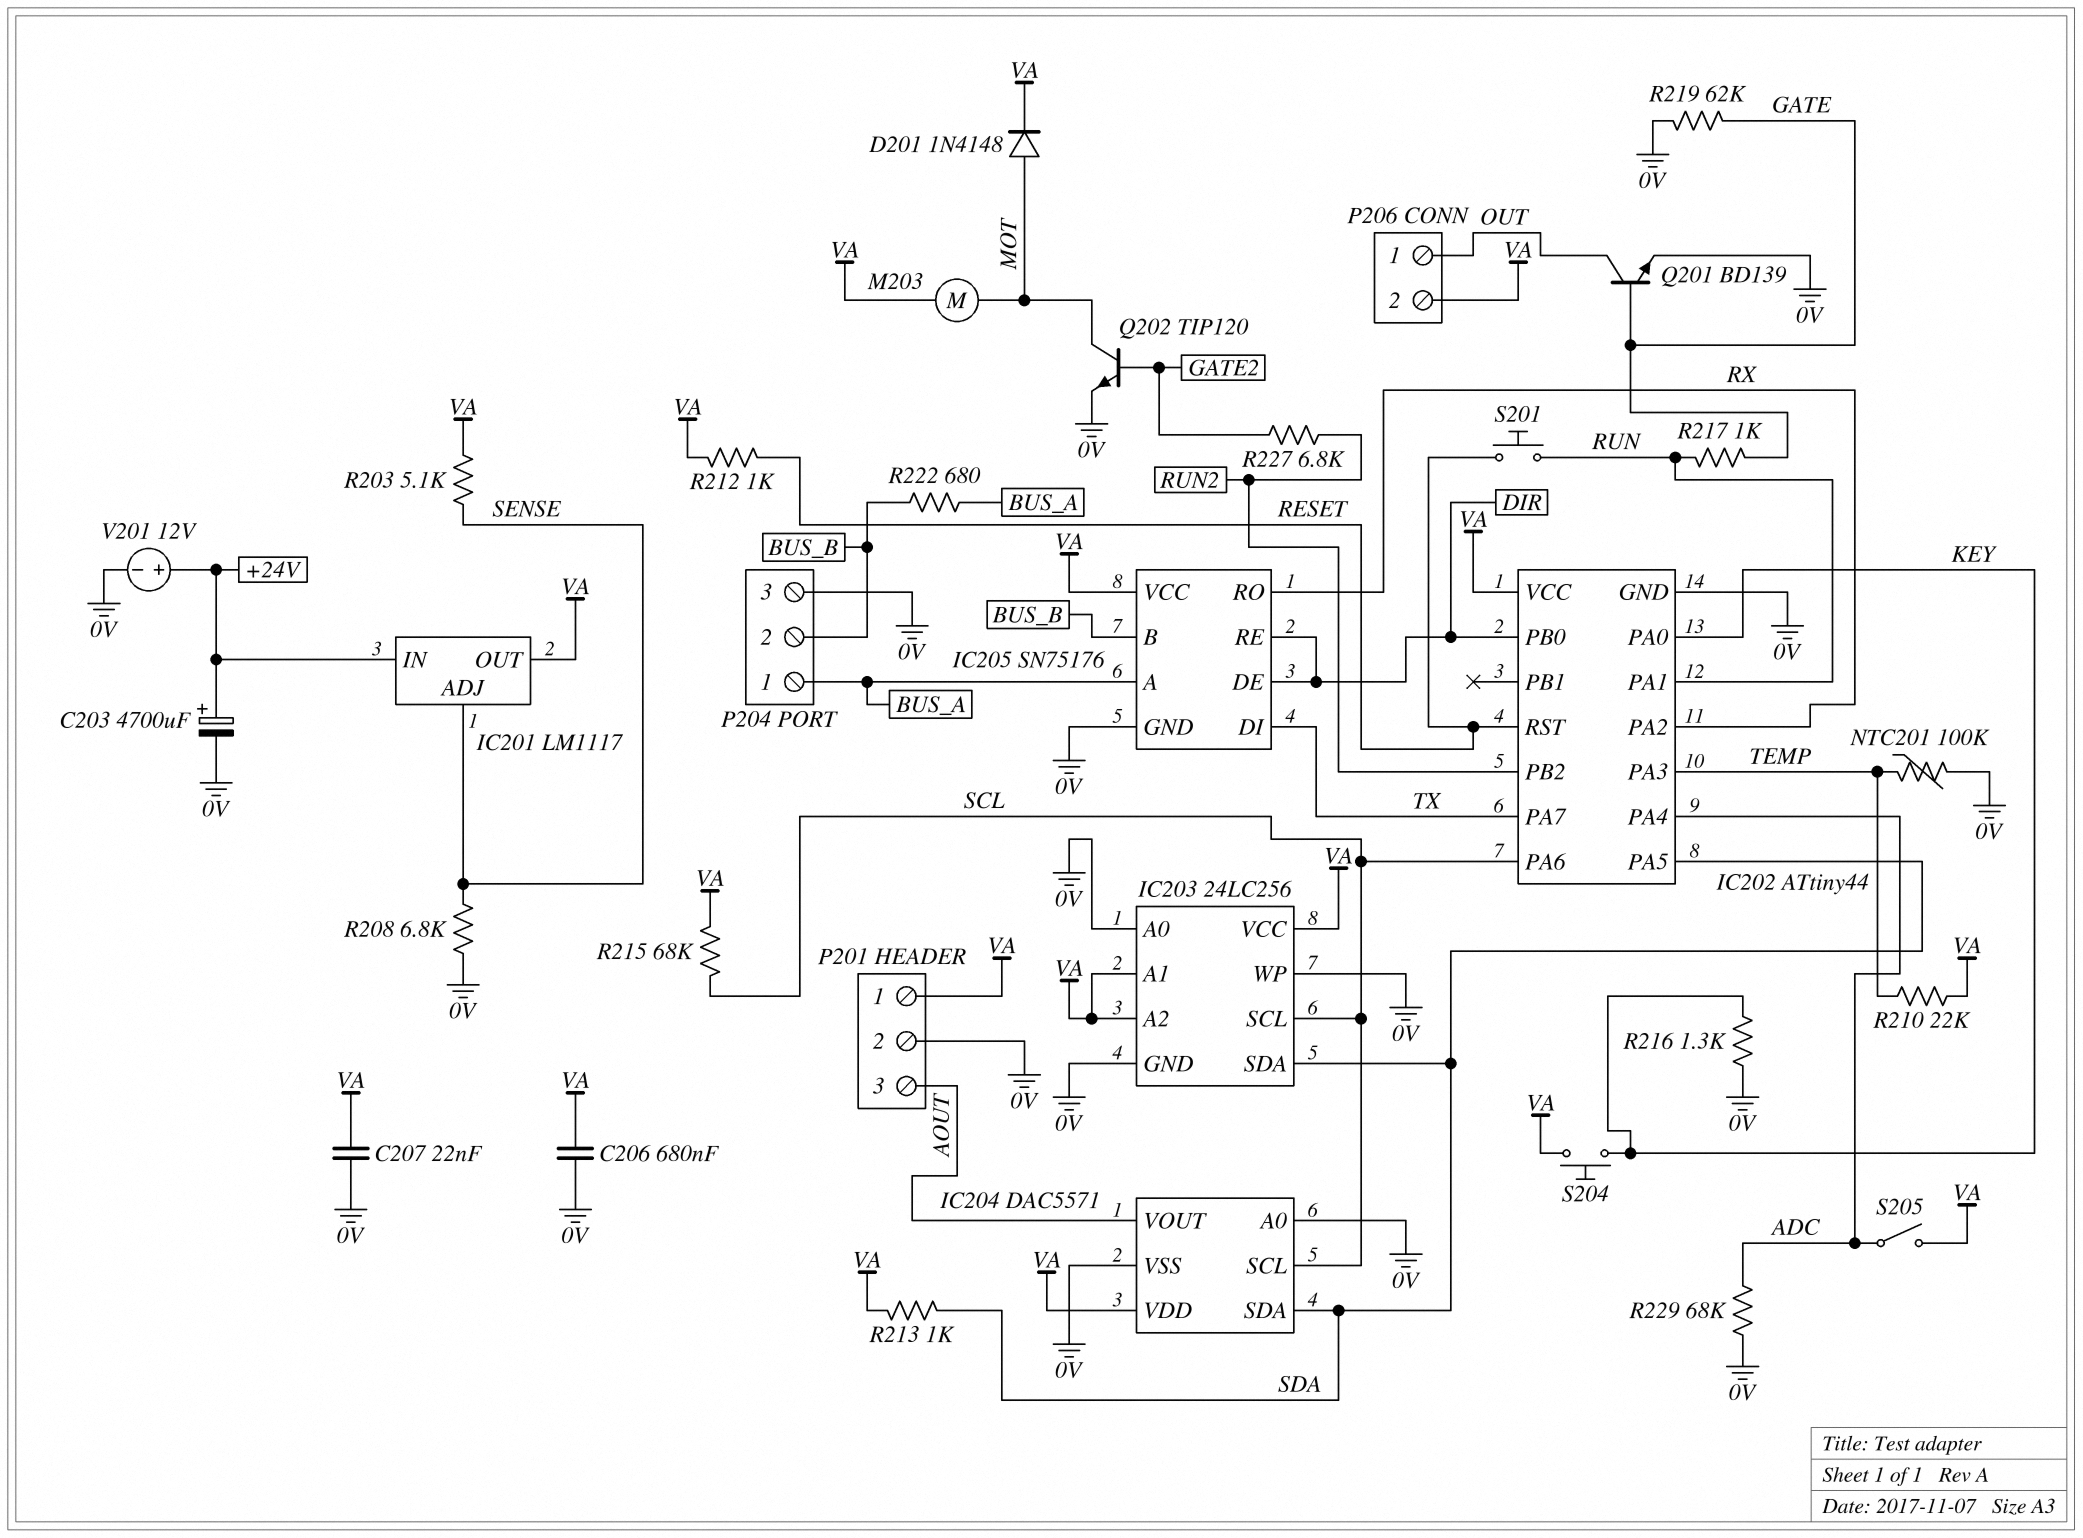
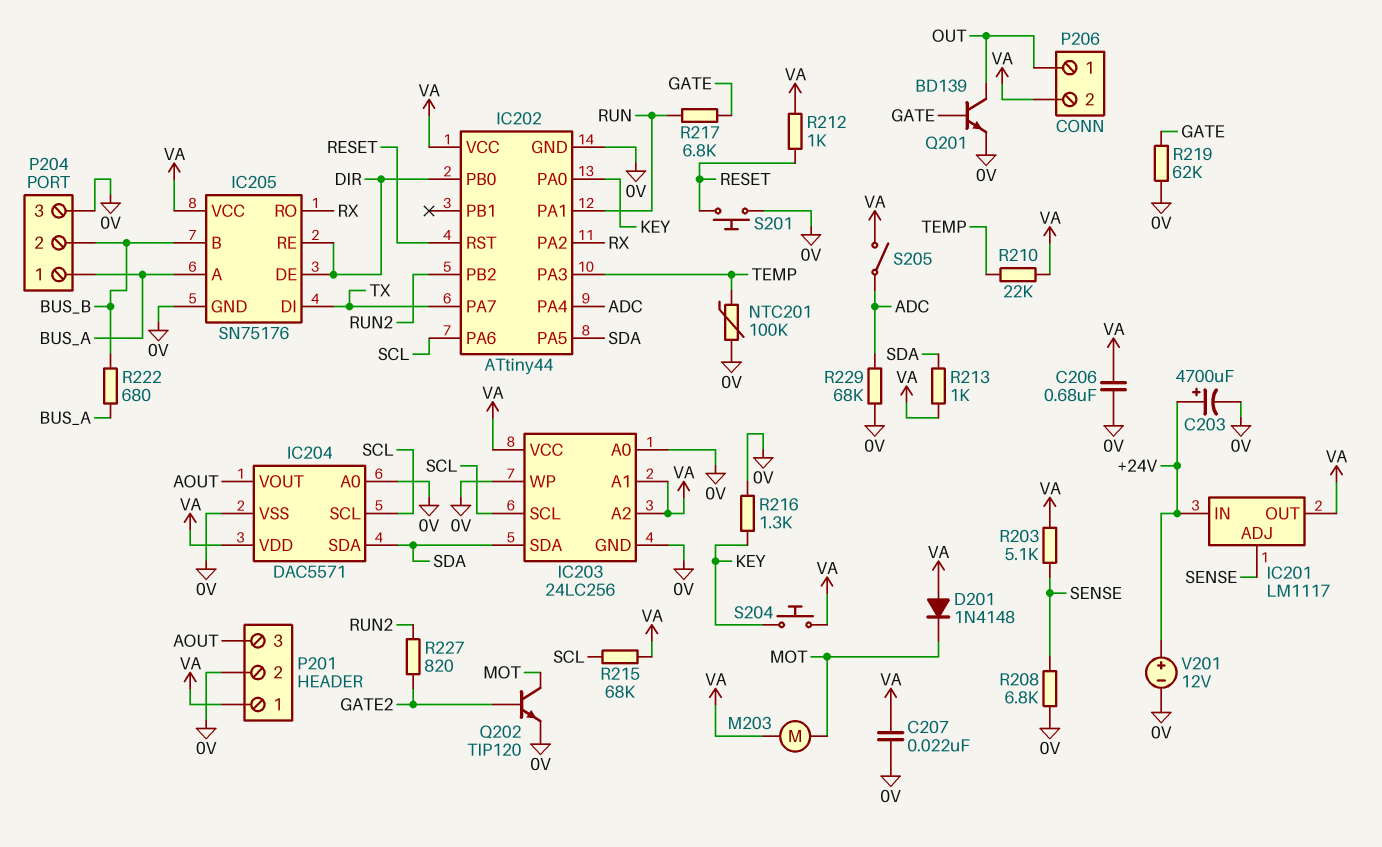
D201: diode 1N4148 (A MOT, K VA) -> diode 1N4148 (A VA, K MOT)
R217: 1k (GATE, RUN) -> 6.8k (GATE, RUN)
R227: 6.8k (GATE2, RUN2) -> 820 (GATE2, RUN2)
S201: button (RESET, RUN) -> button (0V, RESET)

